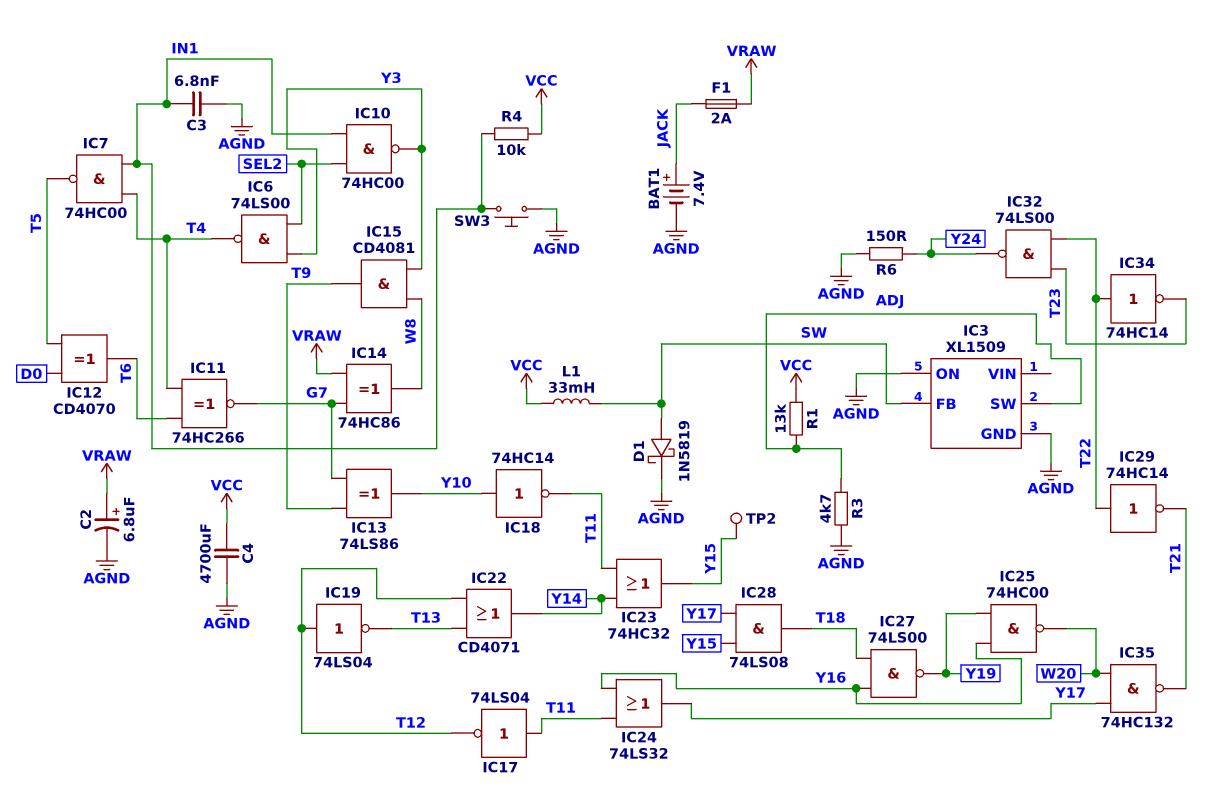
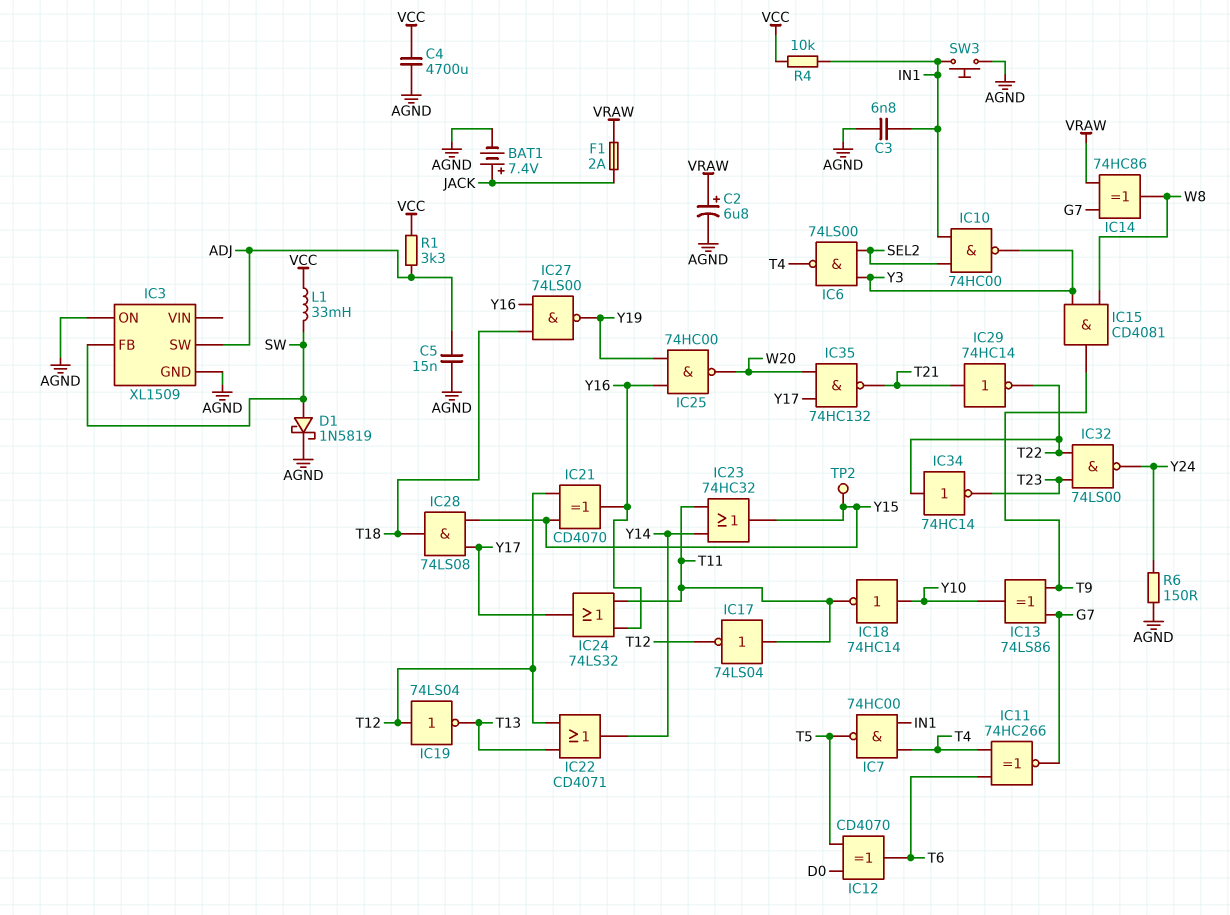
C5: none -> 15nF (ADJ, AGND)
IC21: none -> XOR CD4070 (in T12, in Y15, out Y16)
IC29: NOT 74HC14 (in T22, out T21) -> NOT 74HC14 (in T21, out T22)
R1: 13k (ADJ, VCC) -> 3.3k (ADJ, VCC)
R3: 4.7k (ADJ, AGND) -> none

